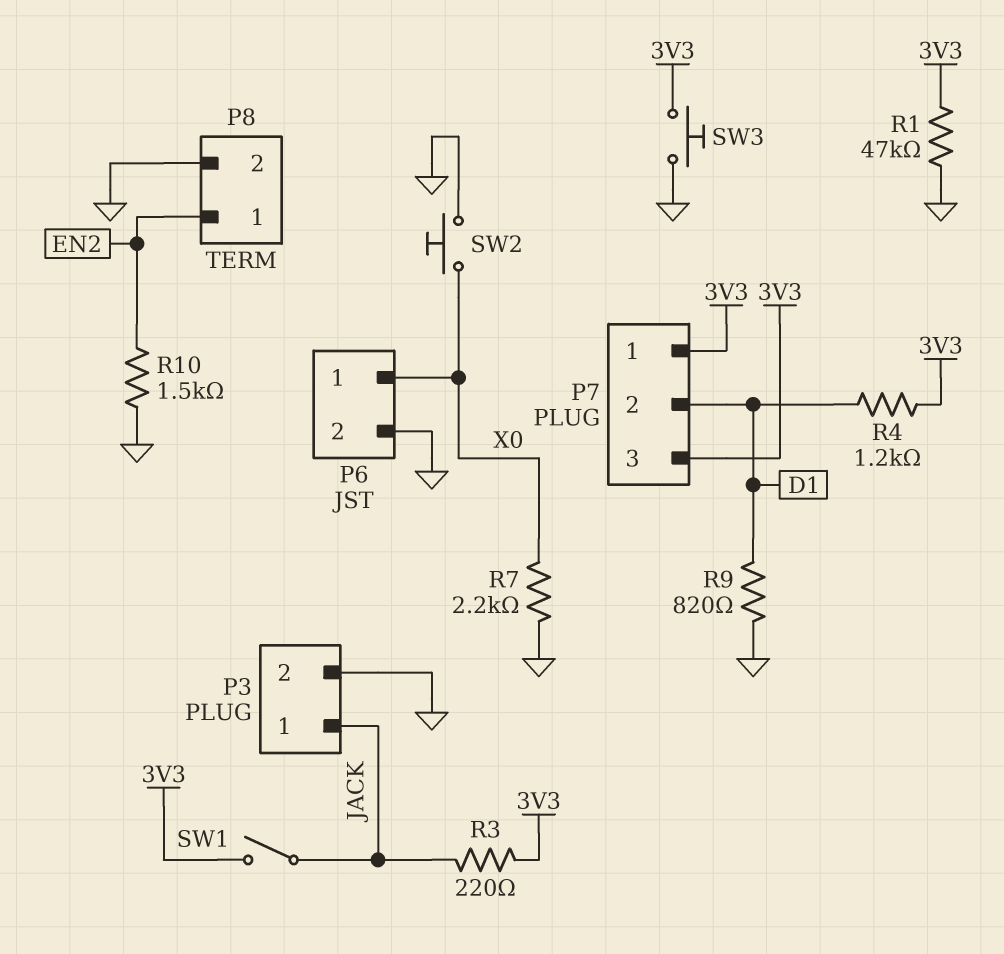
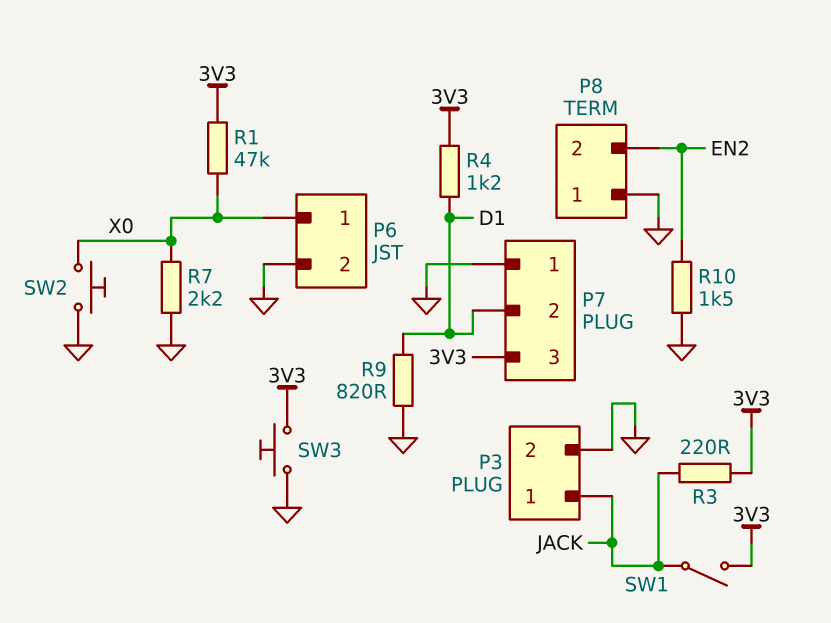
P7 pin 1: 3V3 -> GND
P8 pin 1: EN2 -> GND
P8 pin 2: GND -> EN2
R1: 47k (3V3, GND) -> 47k (3V3, X0)

